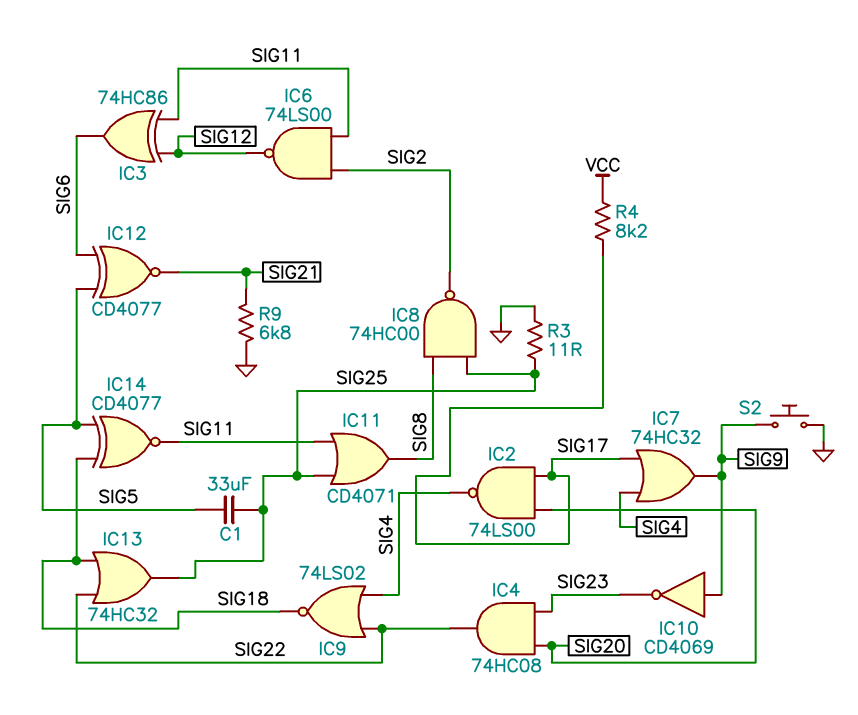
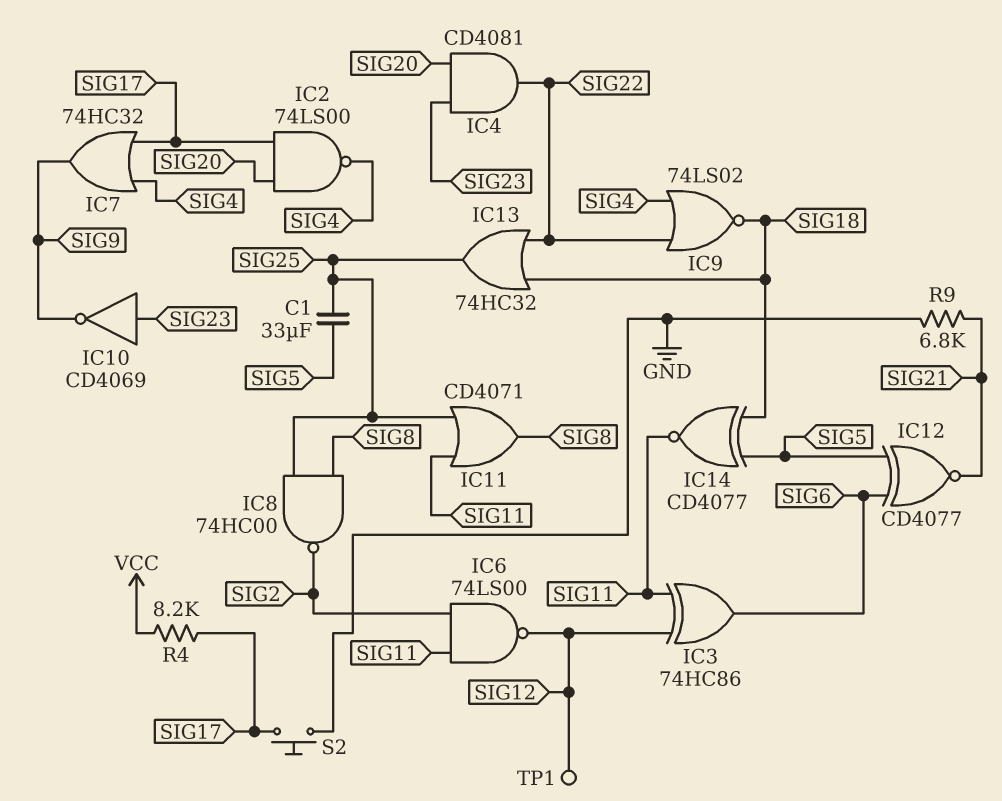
IC4: AND 74HC08 (in SIG20, in SIG23, out SIG22) -> AND CD4081 (in SIG20, in SIG23, out SIG22)
IC10: NOT CD4069 (in SIG9, out SIG23) -> NOT CD4069 (in SIG23, out SIG9)
R3: 11 (GND, SIG25) -> none
S2: button (GND, SIG9) -> button (GND, SIG17)
TP1: none -> test point (SIG12)

